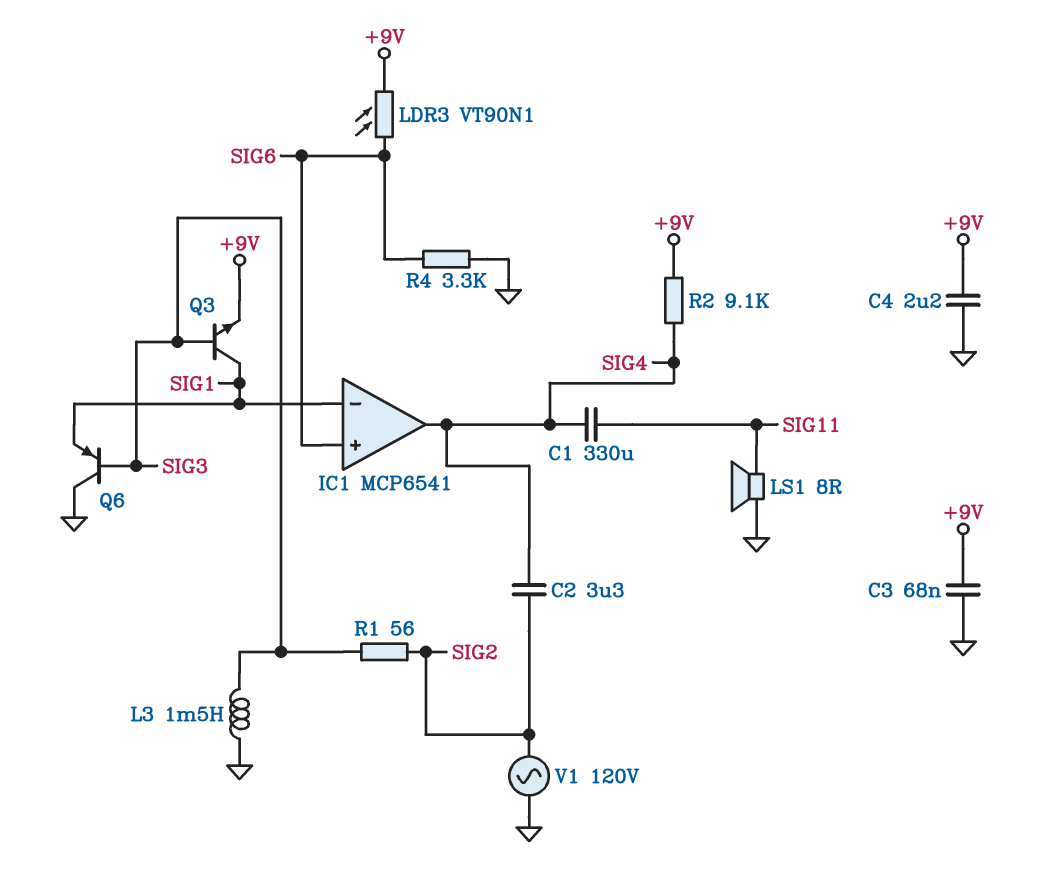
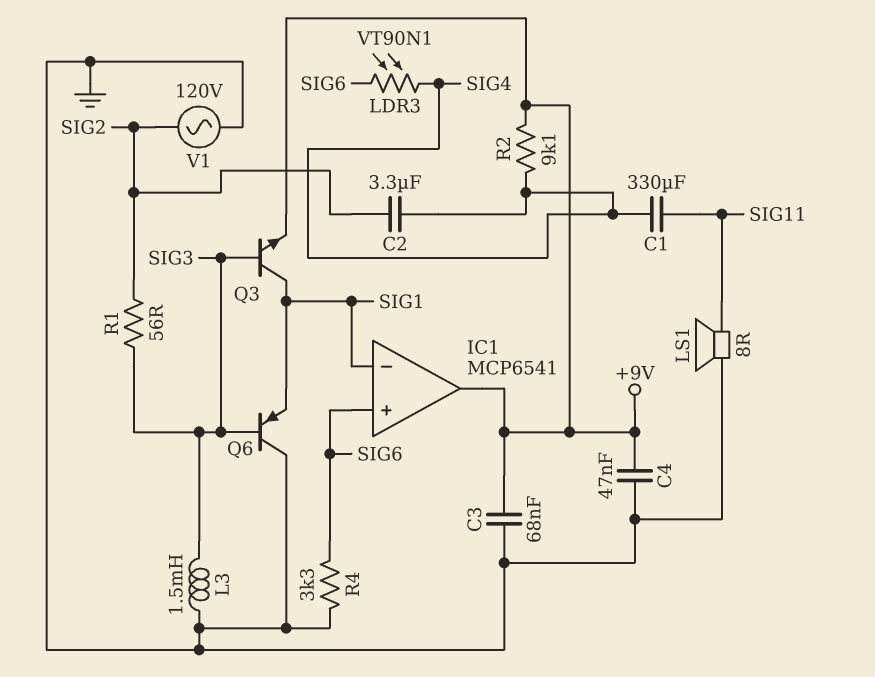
C4: 2.2uF (+9V, GND) -> 47nF (+9V, GND)
IC1 pin out: SIG4 -> +9V
LDR3: VT90N1 (+9V, SIG6) -> VT90N1 (SIG4, SIG6)

